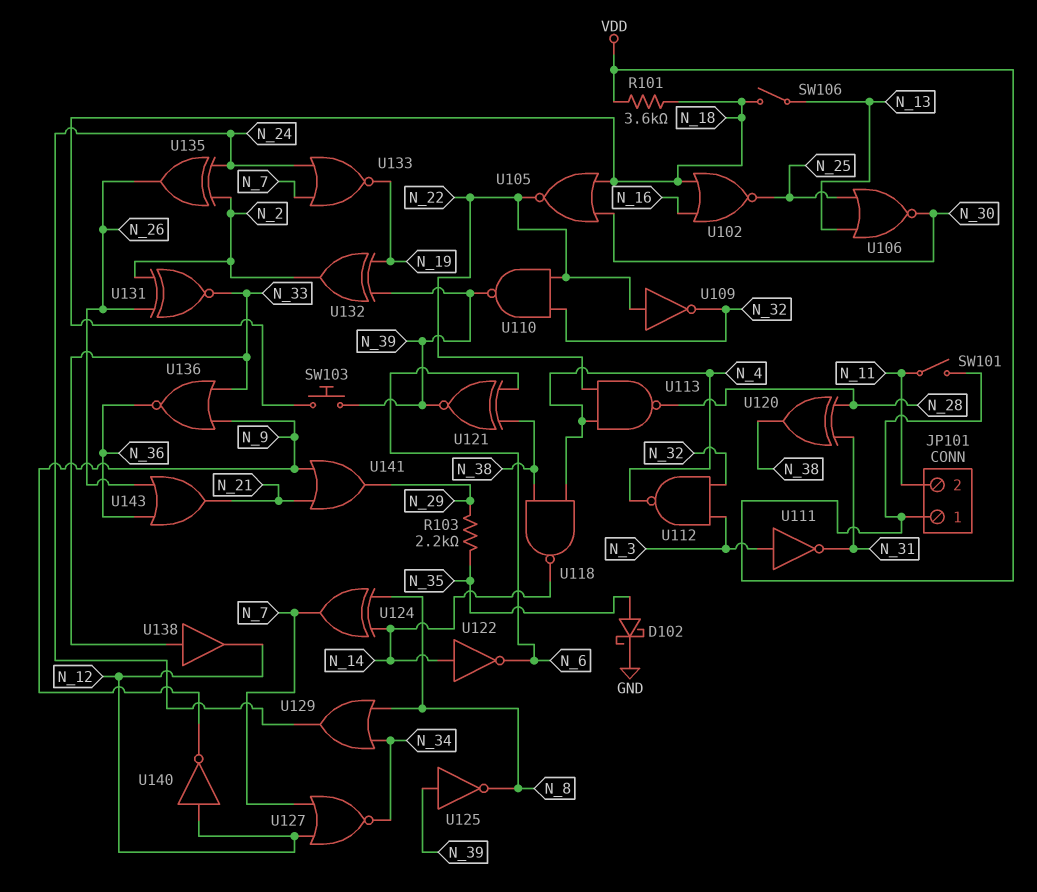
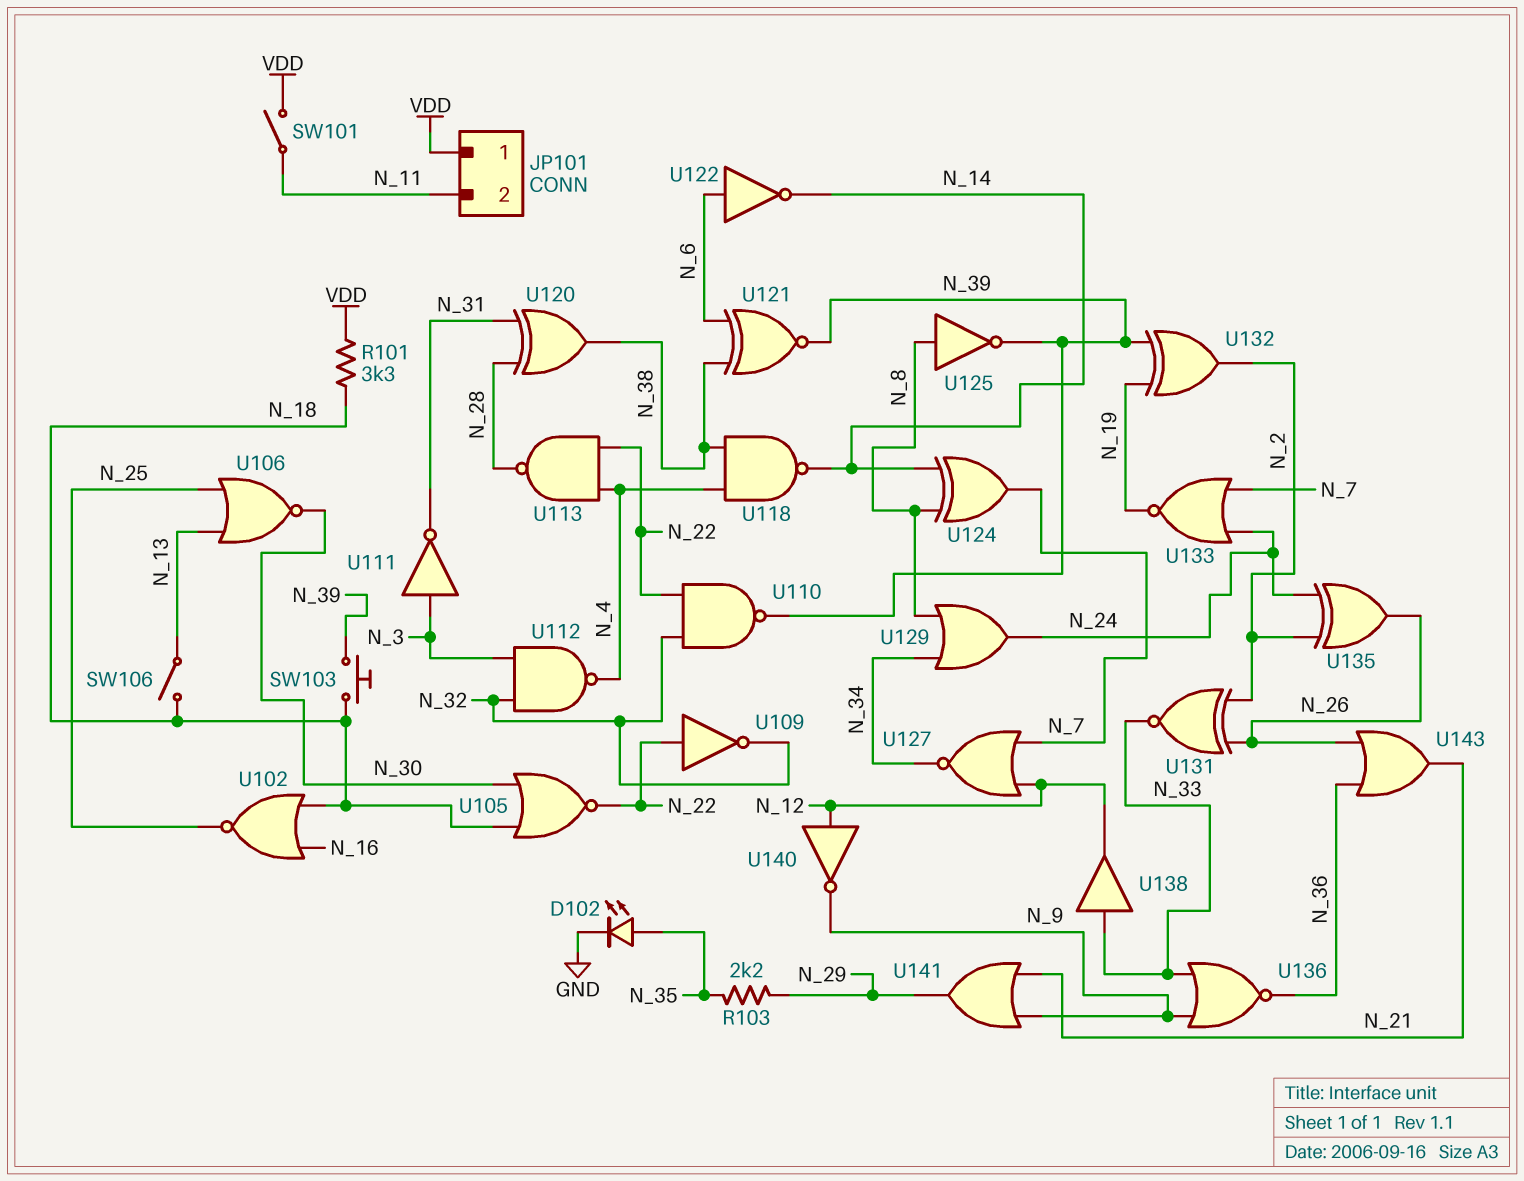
D102: schottky (A N_35, K GND) -> LED (A N_35, K GND)
R101: 3.6k (N_18, VDD) -> 3.3k (N_18, VDD)
U122: NOT (in N_14, out N_6) -> NOT (in N_6, out N_14)
U125: NOT (in N_39, out N_8) -> NOT (in N_8, out N_39)

